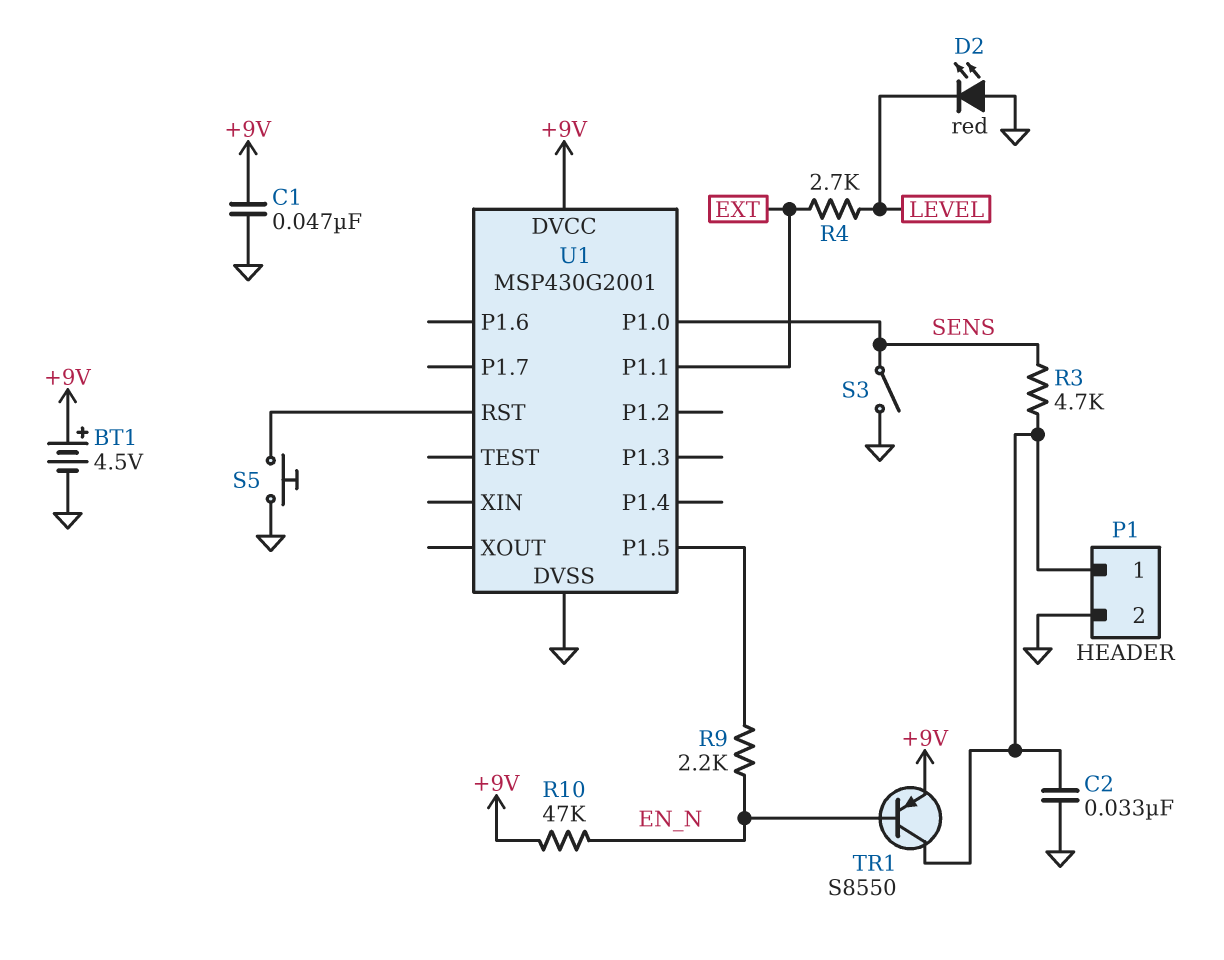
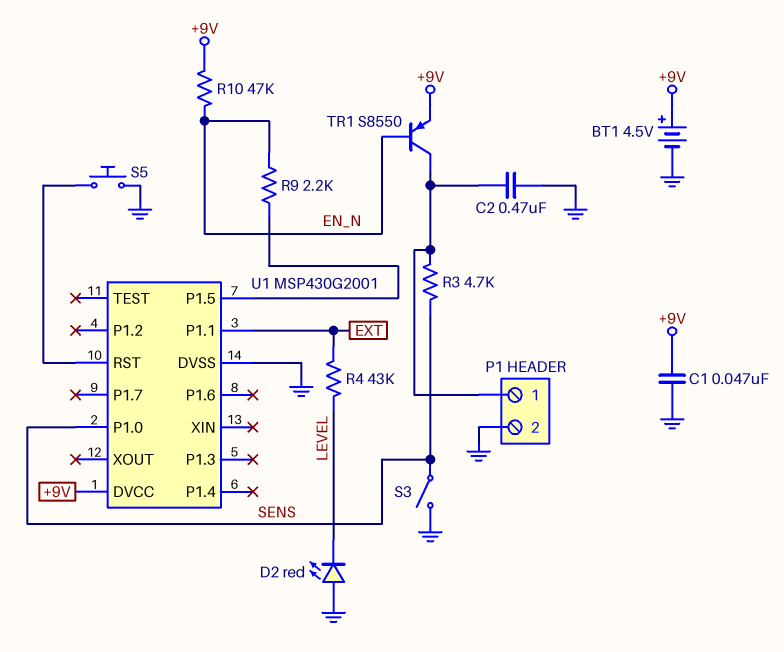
C2: 33nF (GND, P1/1) -> 470nF (GND, P1/1)
R4: 2.7k (EXT, LEVEL) -> 43k (EXT, LEVEL)

